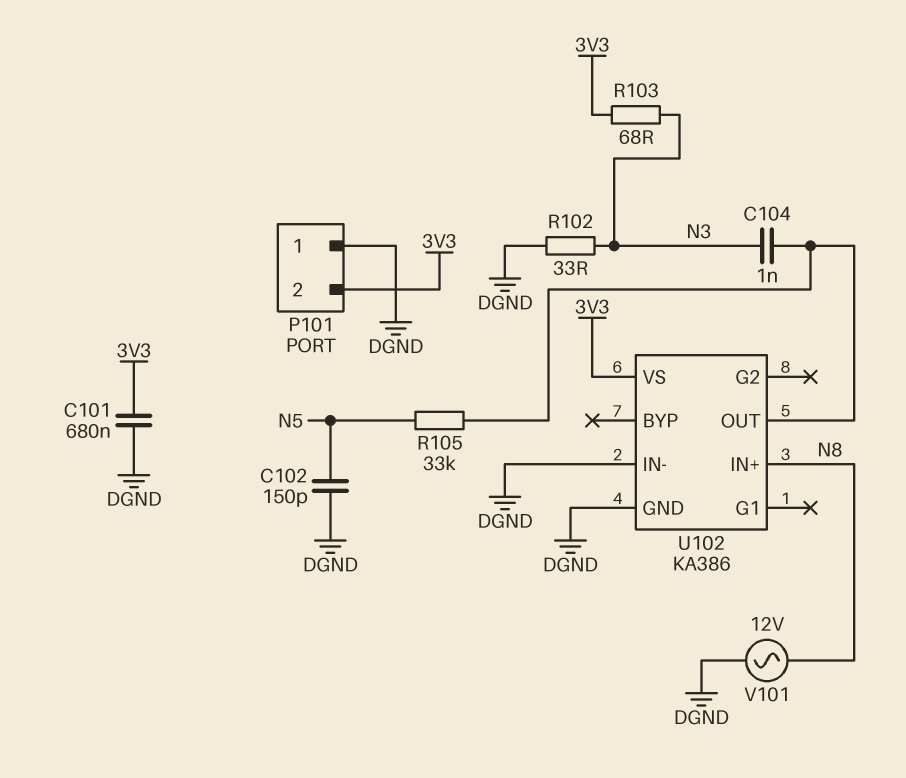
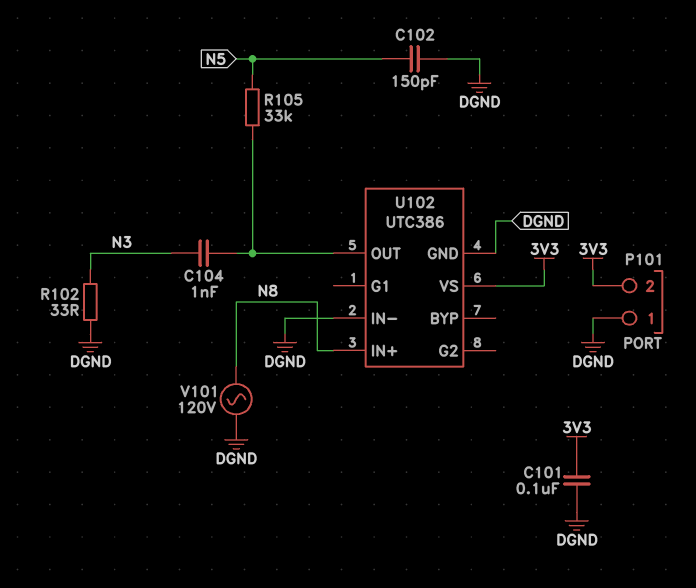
C101: 680nF (3V3, DGND) -> 100nF (3V3, DGND)
R103: 68 (3V3, N3) -> none
U102: KA386 -> UTC386
V101: AC 12V (DGND, N8) -> AC 120V (DGND, N8)

